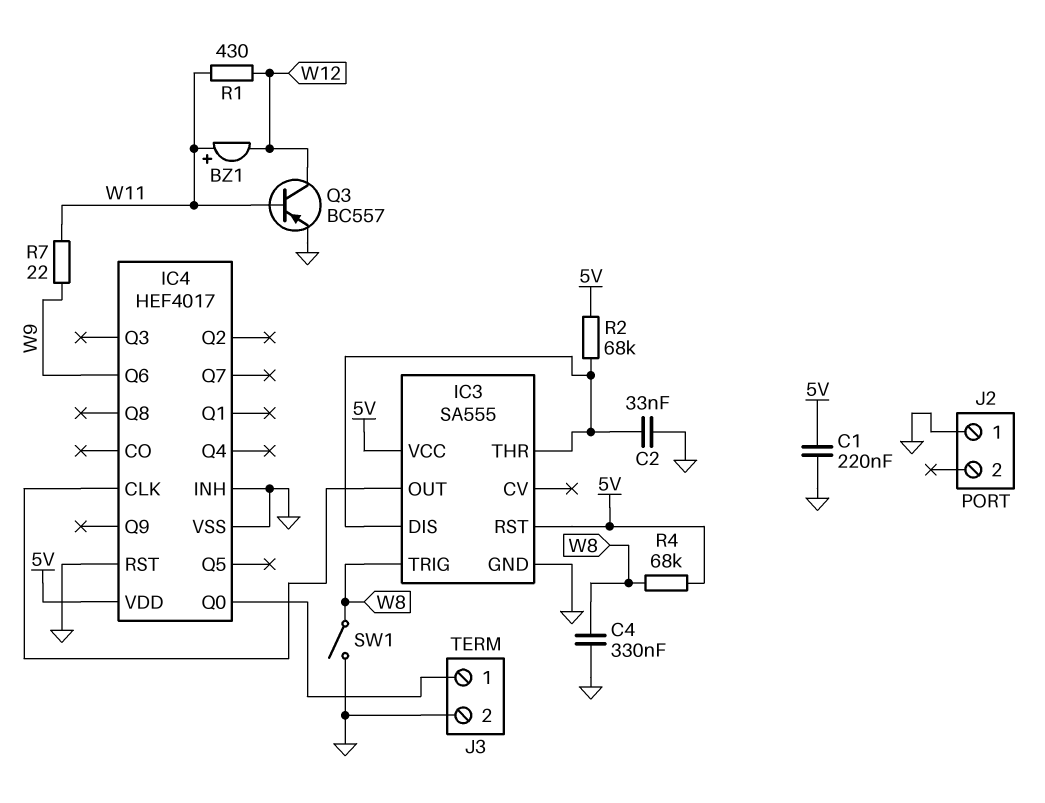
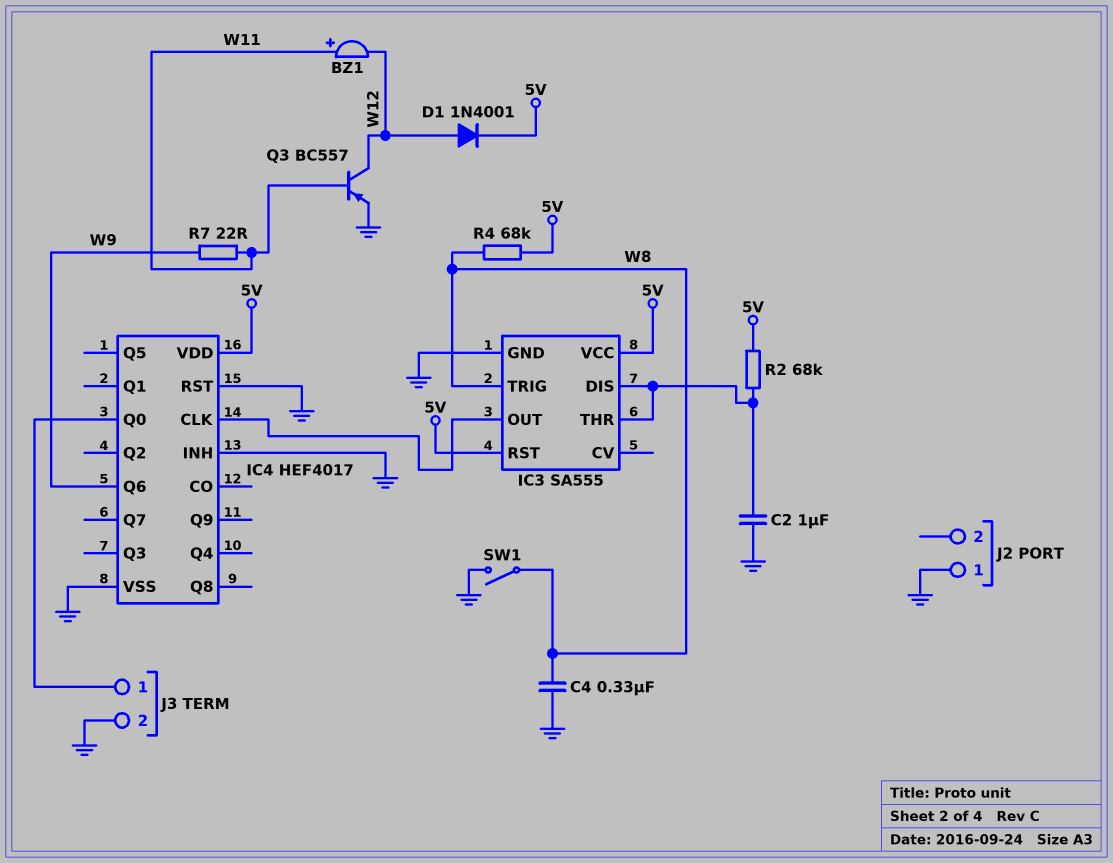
C1: 220nF (5V, GND) -> none
C2: 33nF (GND, IC3/DIS) -> 1uF (GND, IC3/DIS)
D1: none -> diode 1N4001 (A W12, K 5V)
R1: 430 (W11, W12) -> none

